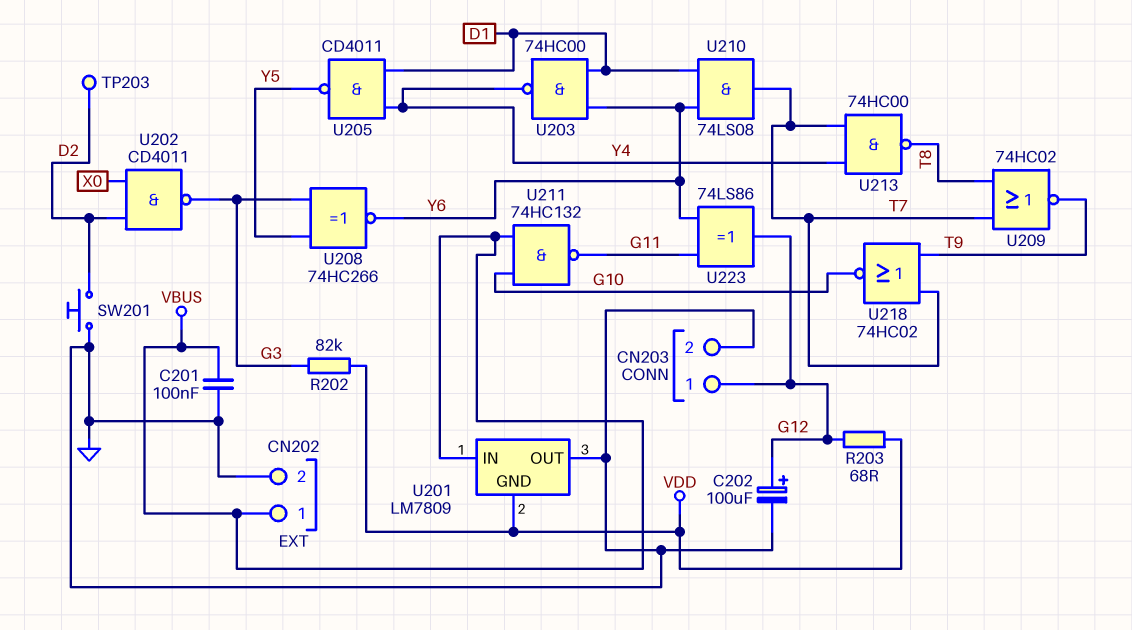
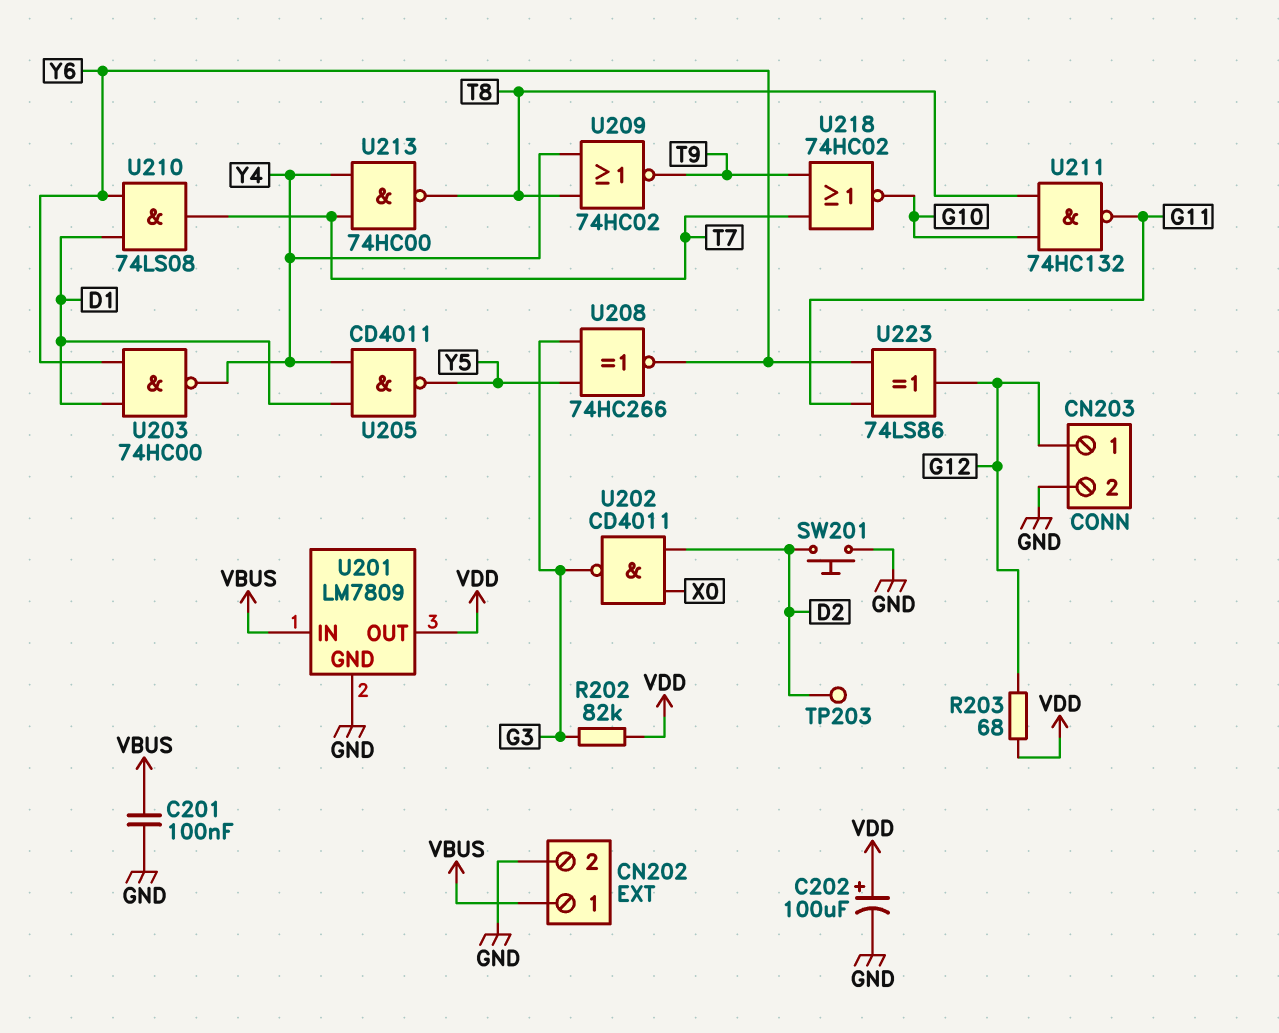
C202: 100uF (plus G12, minus GND) -> 100uF (plus VDD, minus GND)
U201 pin GND: VDD -> GND
U201 pin OUT: GND -> VDD
U209: NOR 74HC02 (in T7, in T8, out T9) -> NOR 74HC02 (in T8, in Y4, out T9)
U211: NAND 74HC132 (in G10, in VBUS, out G11) -> NAND 74HC132 (in G10, in T8, out G11)

